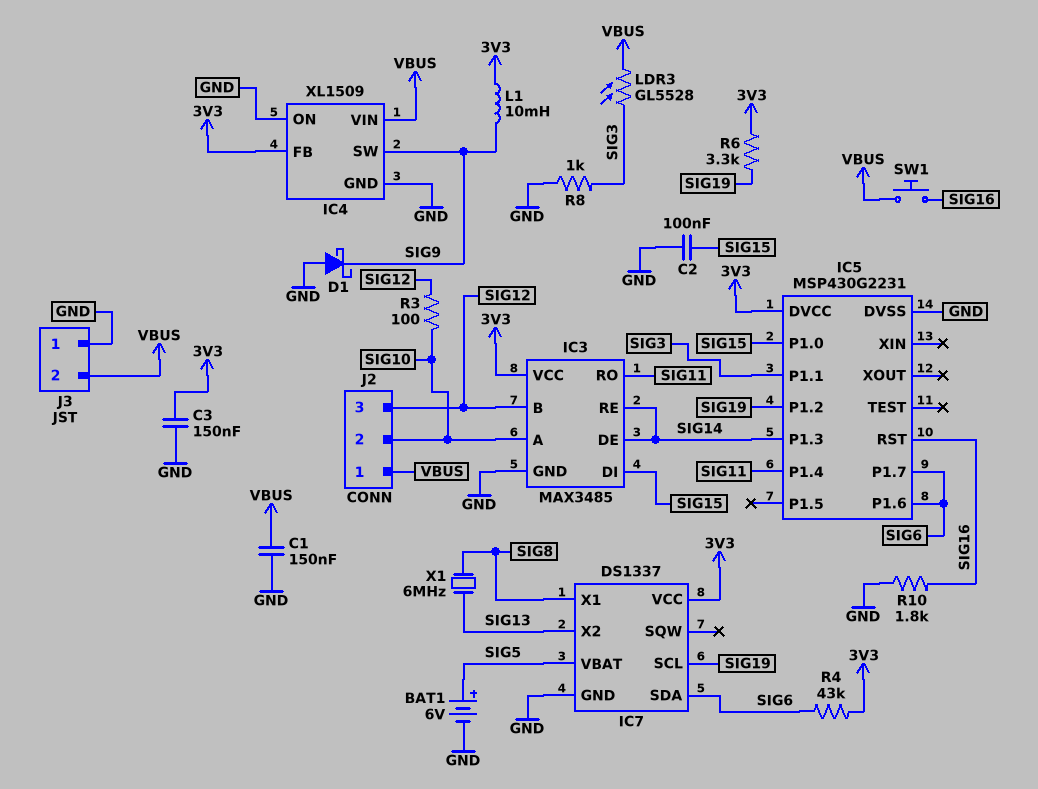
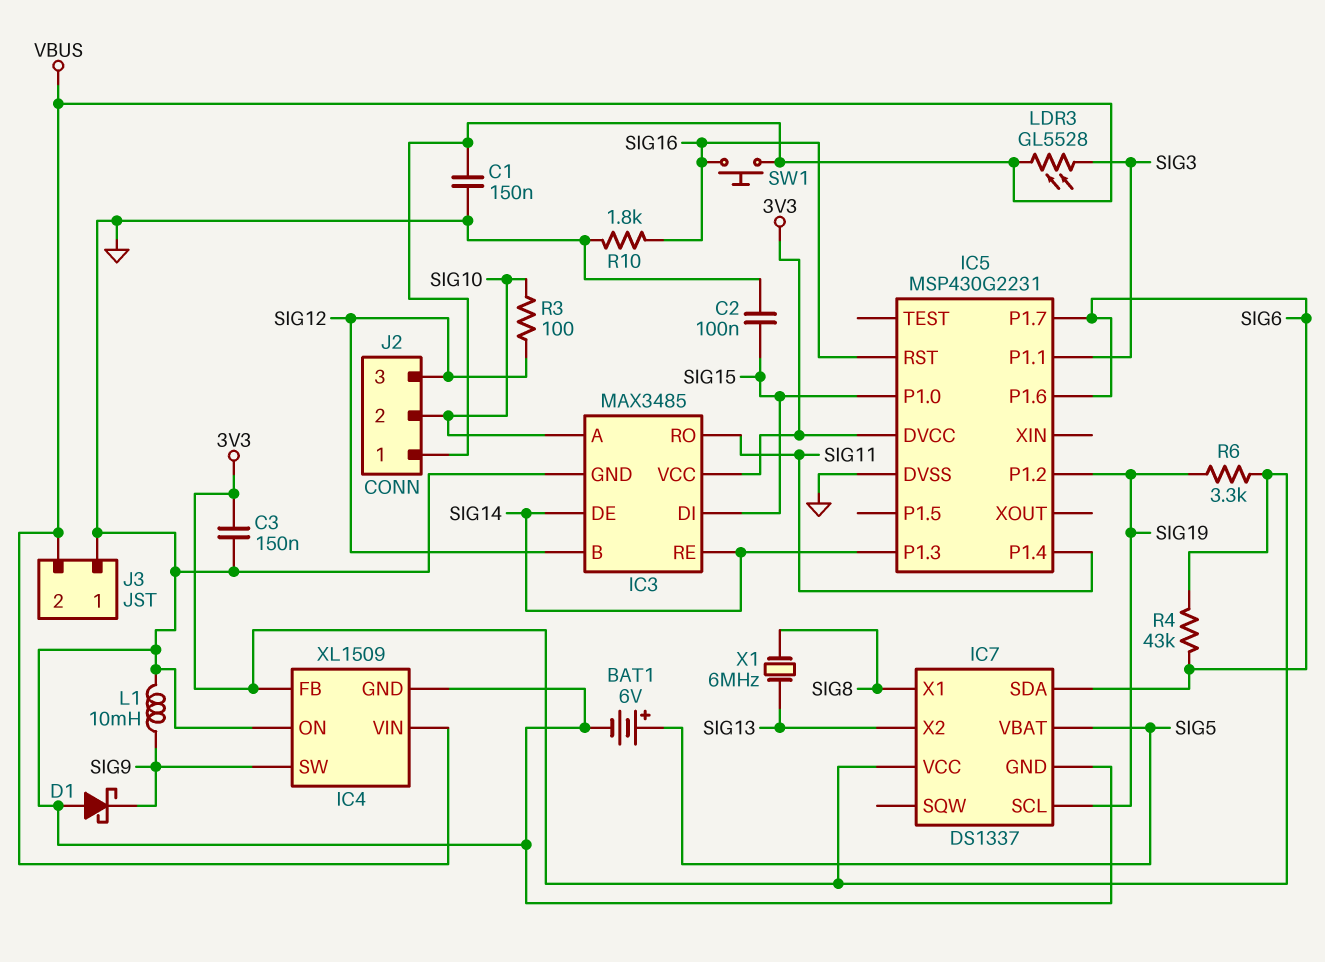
L1: 10mH (3V3, SIG9) -> 10mH (GND, SIG9)
R8: 1k (GND, SIG3) -> none

